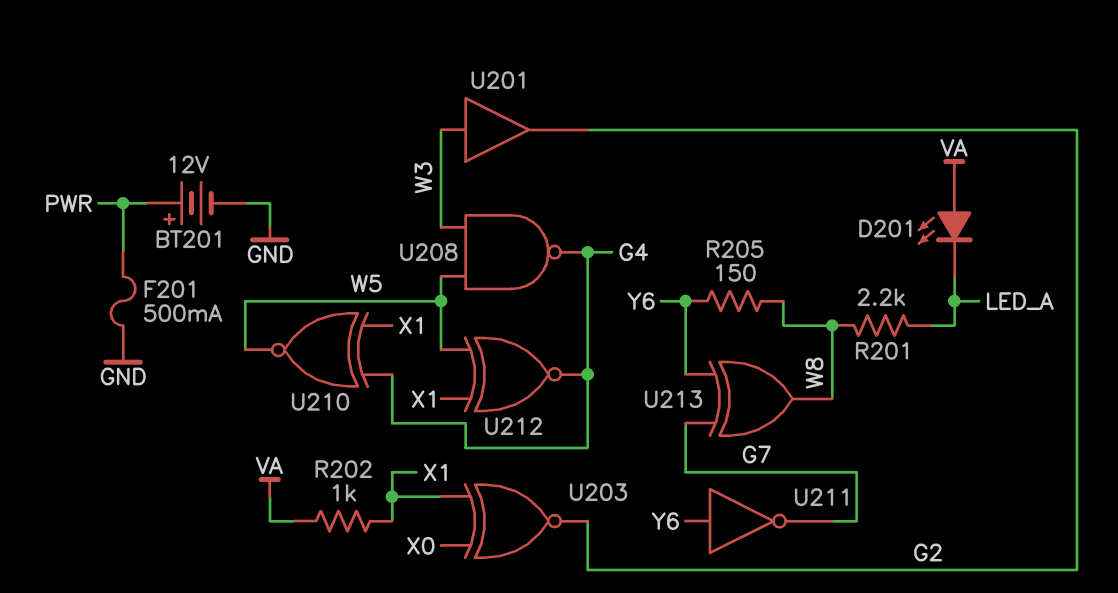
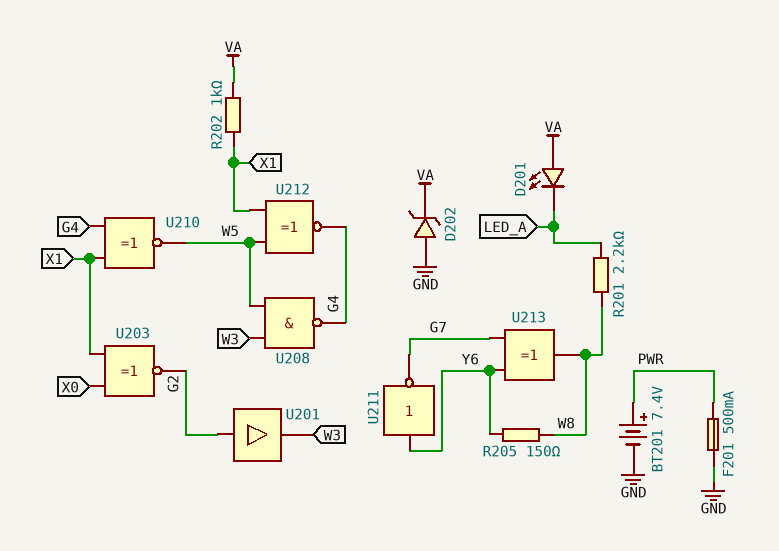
BT201: 12V (plus PWR, minus GND) -> 7.4V (plus PWR, minus GND)
D202: none -> zener (A GND, K VA)
U201: buffer (in W3, out G2) -> buffer (in G2, out W3)

